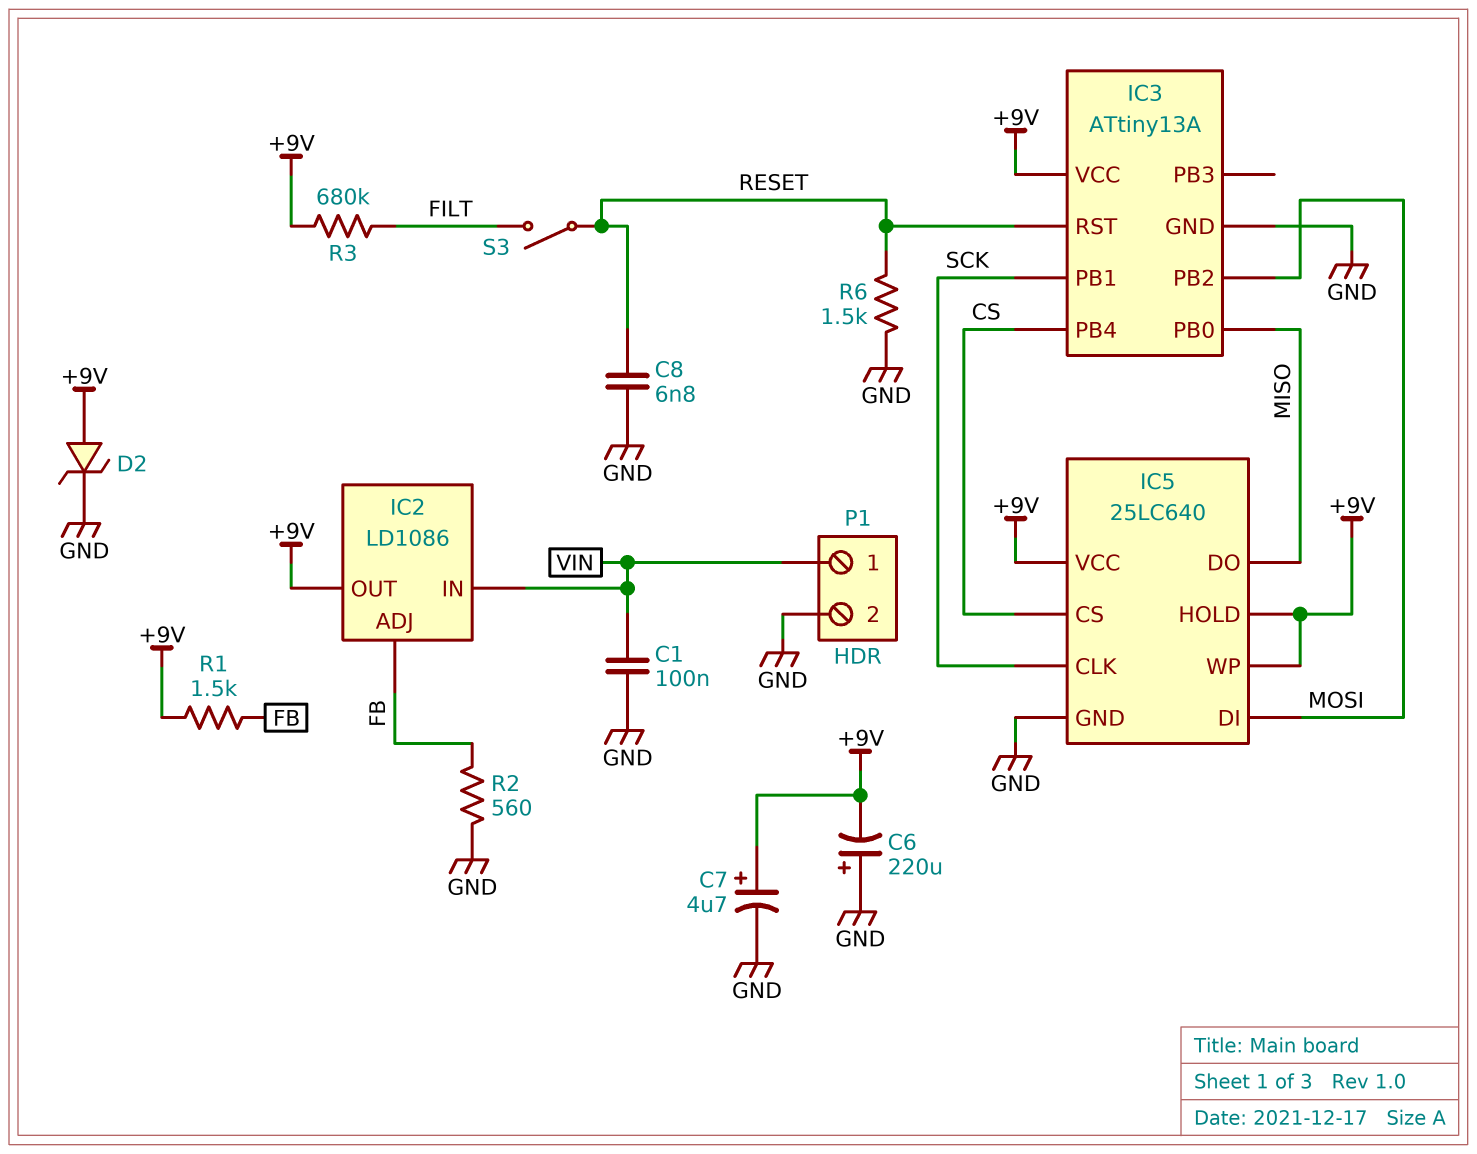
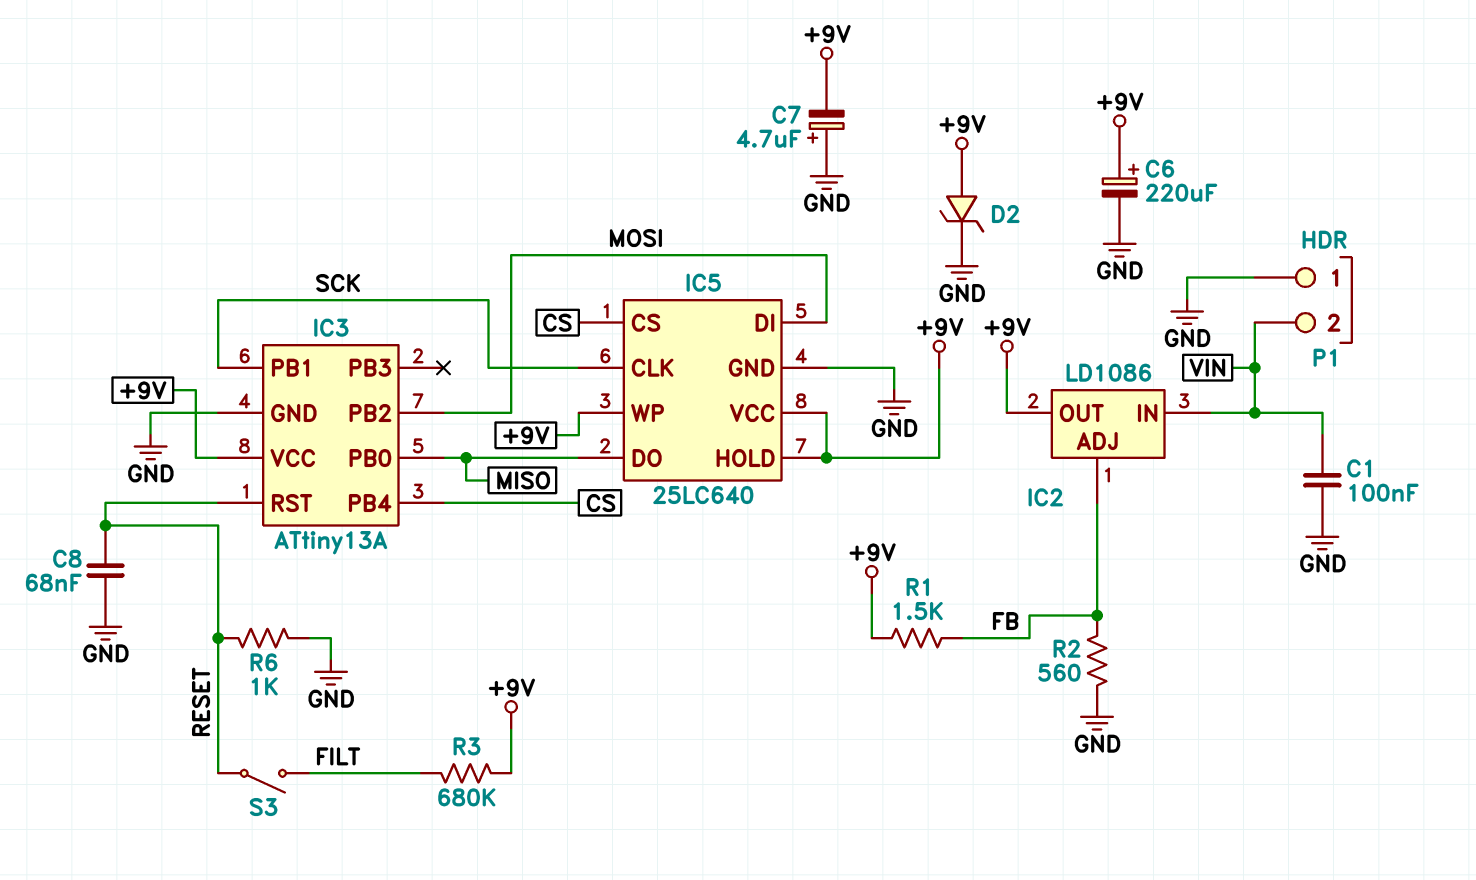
C6: 220uF (plus GND, minus +9V) -> 220uF (plus +9V, minus GND)
C7: 4.7uF (plus +9V, minus GND) -> 4.7uF (plus GND, minus +9V)
C8: 6.8nF (GND, RESET) -> 68nF (GND, RESET)
P1 pin 1: VIN -> GND
P1 pin 2: GND -> VIN
R6: 1.5k (GND, RESET) -> 1k (GND, RESET)

